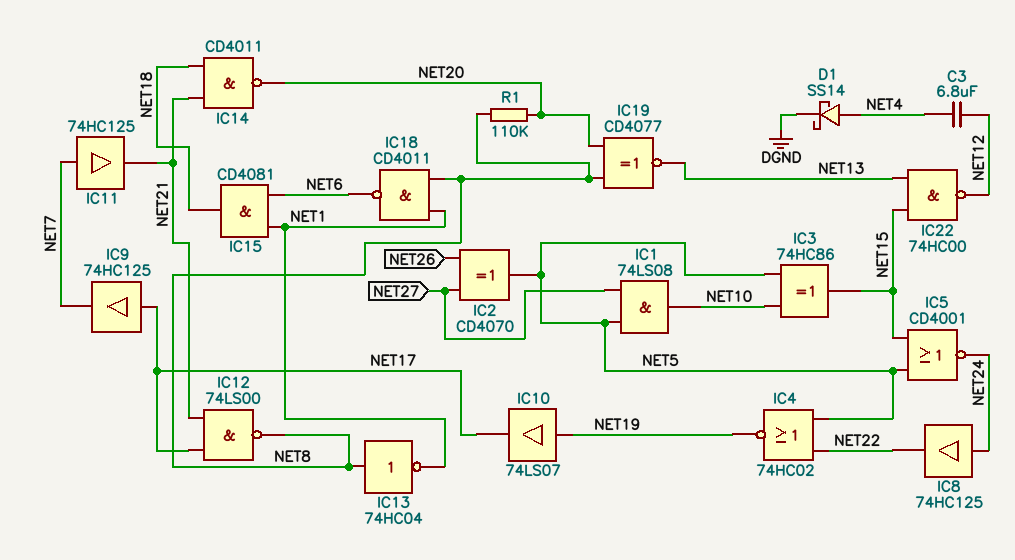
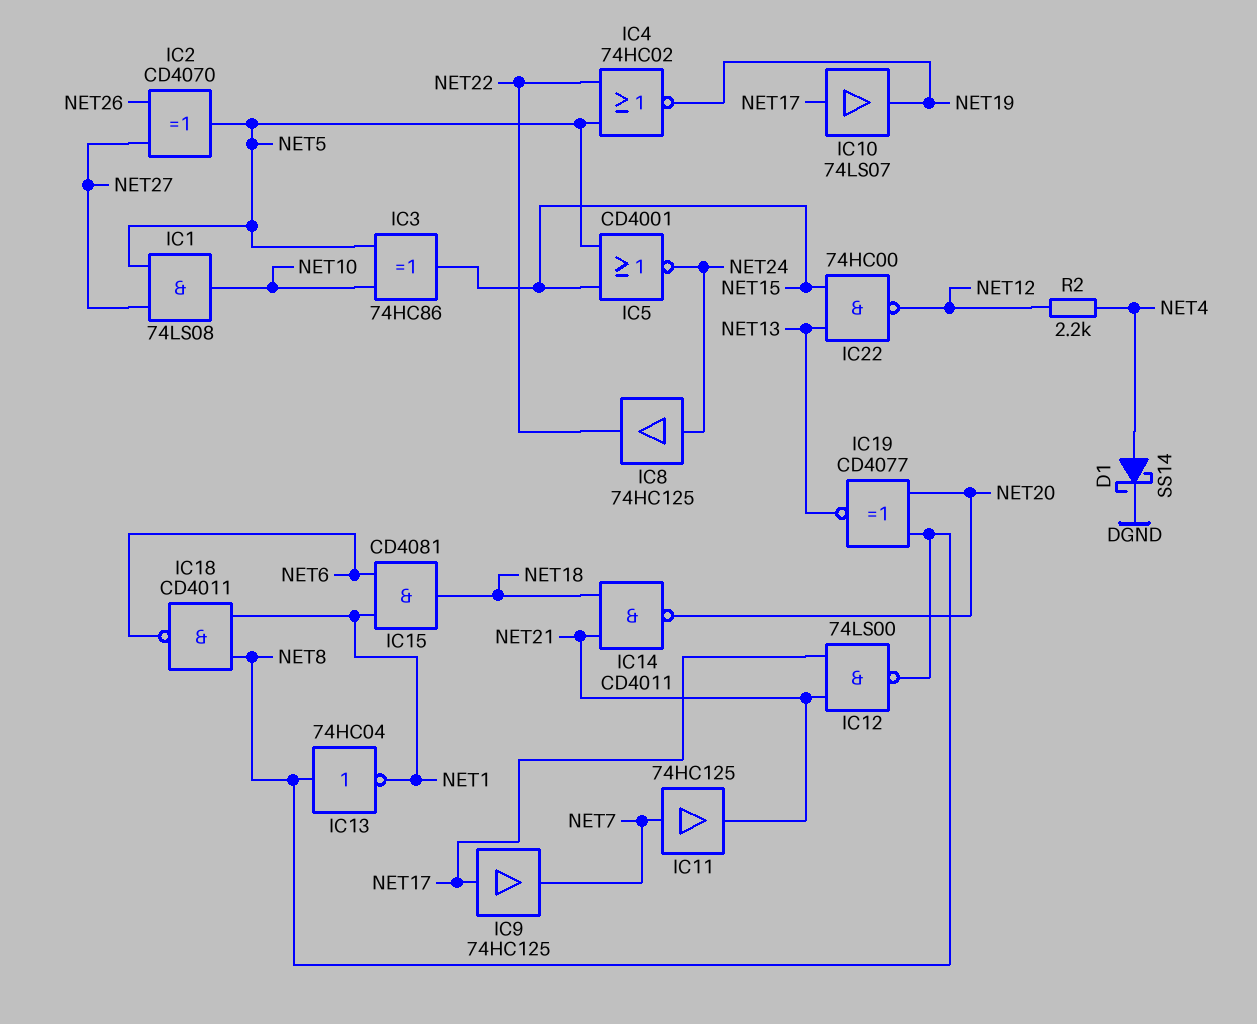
C3: 6.8uF (NET4, NET12) -> none
IC10: buffer 74LS07 (in NET19, out NET17) -> buffer 74LS07 (in NET17, out NET19)
R1: 110k (NET8, NET20) -> none
R2: none -> 2.2k (NET4, NET12)

